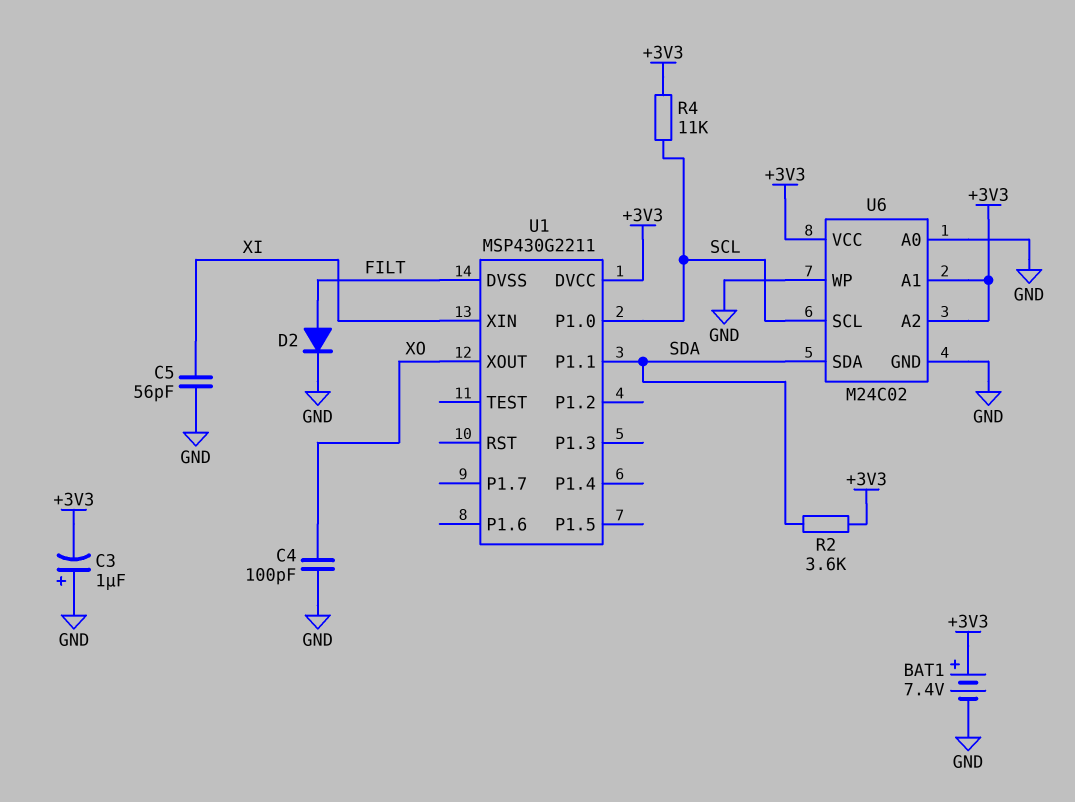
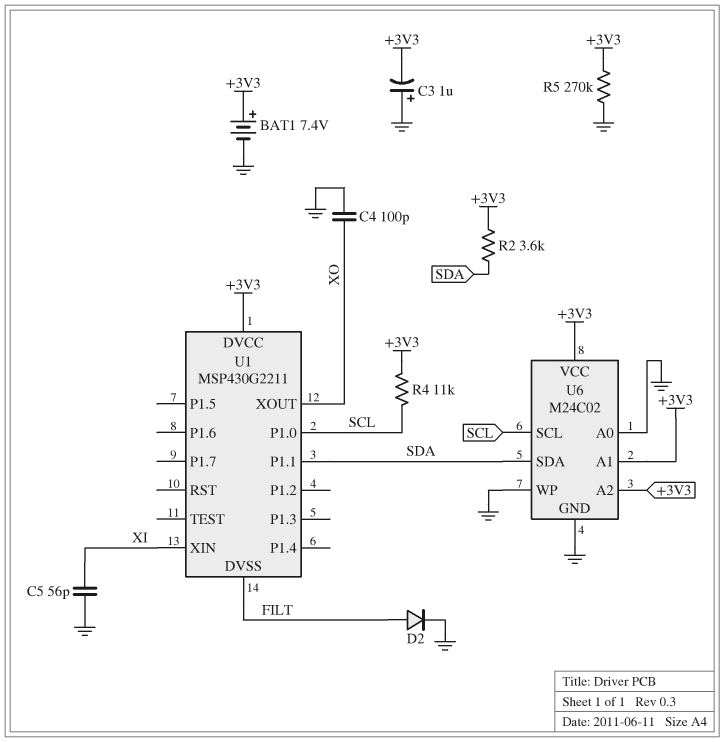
R5: none -> 270k (+3V3, GND)

